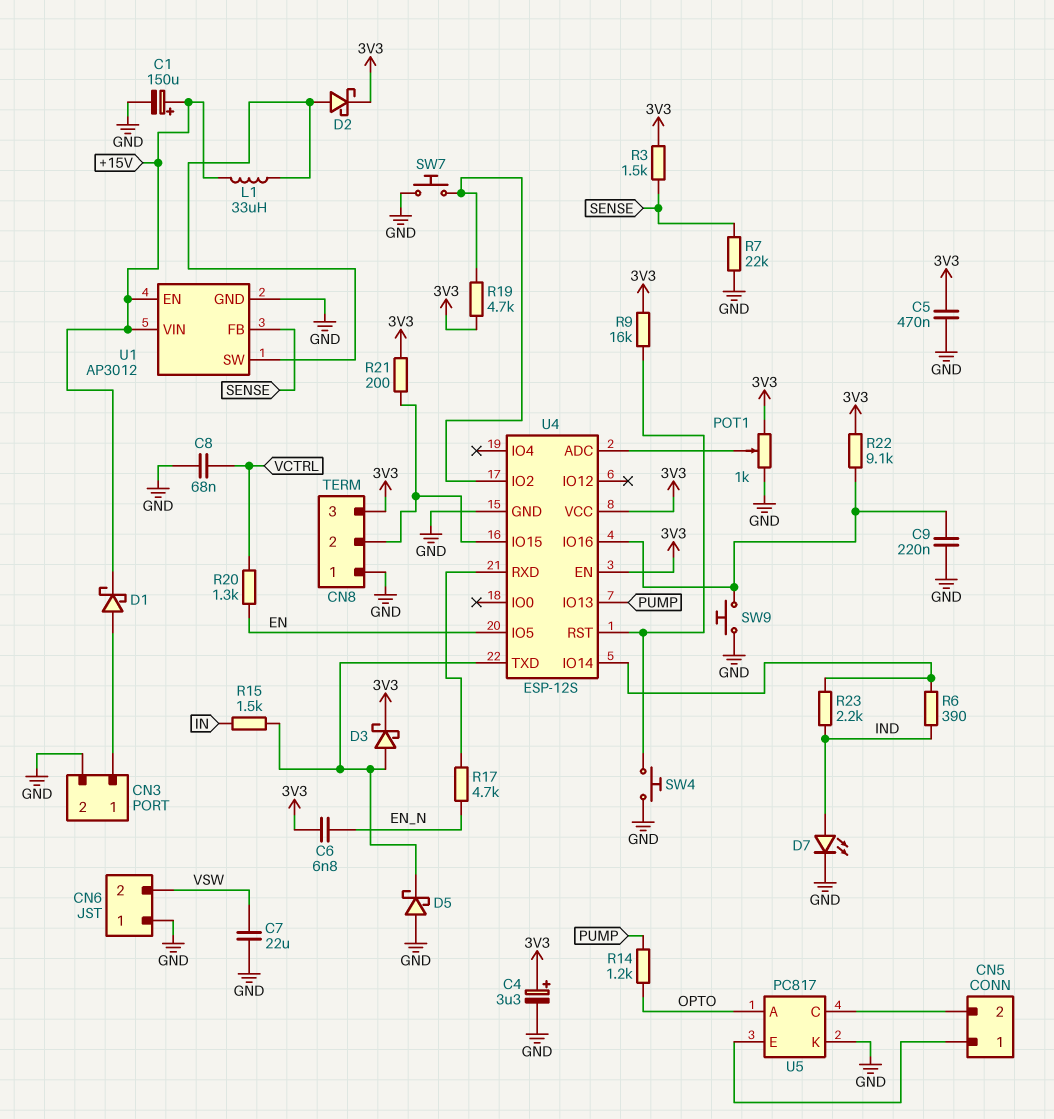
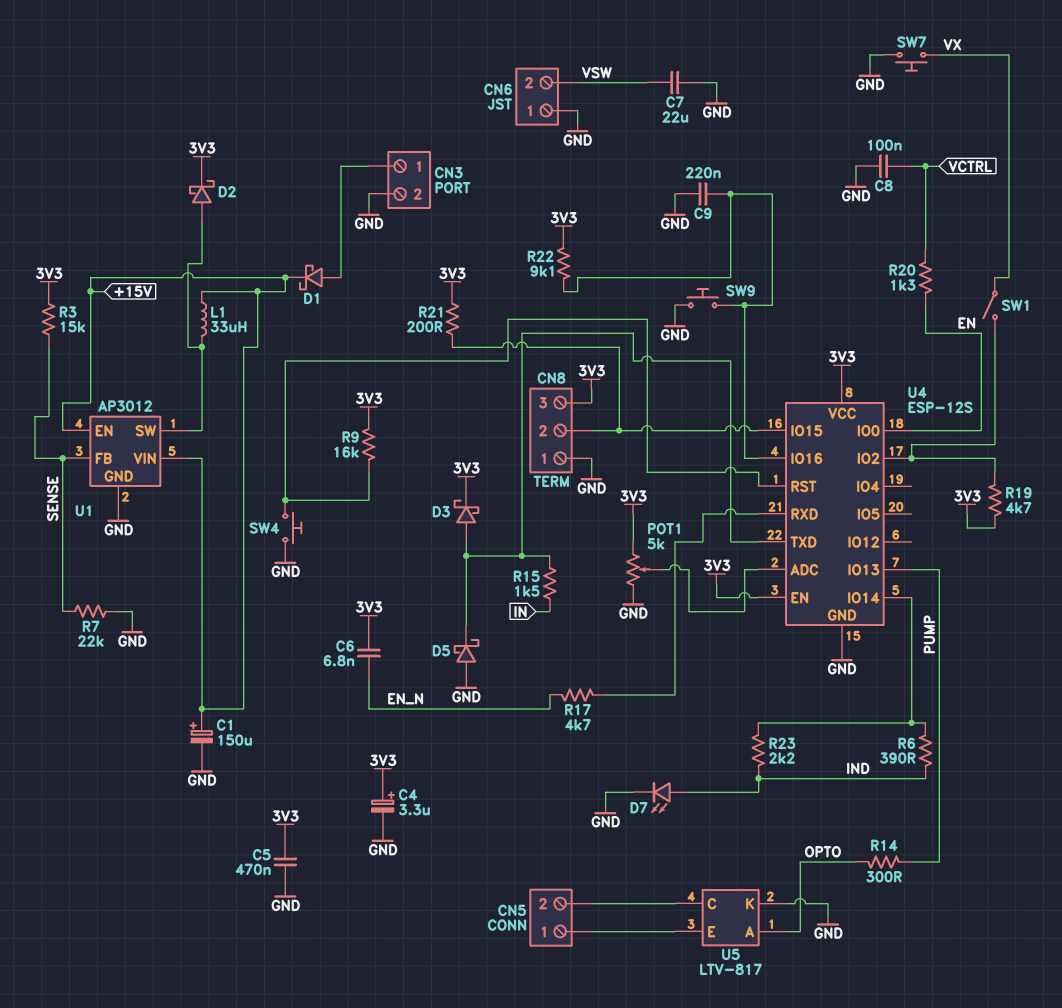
C8: 68nF (GND, VCTRL) -> 100nF (GND, VCTRL)
POT1: 1k (3V3, GND, wiper U4/ADC) -> 5k (3V3, GND, wiper U4/ADC)
R3: 1.5k (3V3, SENSE) -> 15k (3V3, SENSE)
R14: 1.2k (OPTO, PUMP) -> 300 (OPTO, PUMP)
SW1: none -> switch (U4/IO2, VX)
SW7: button (GND, U4/IO2) -> button (GND, VX)
U4 pin IO0: none -> EN
U4 pin IO5: EN -> none
U5: PC817 -> LTV-817

